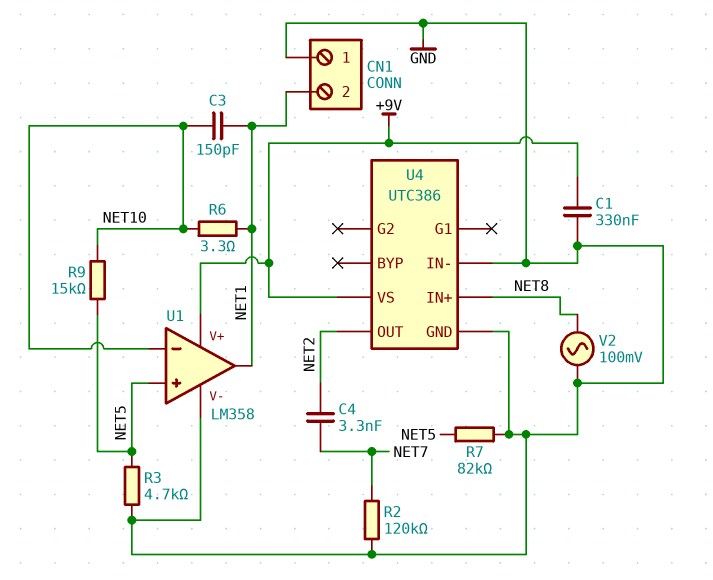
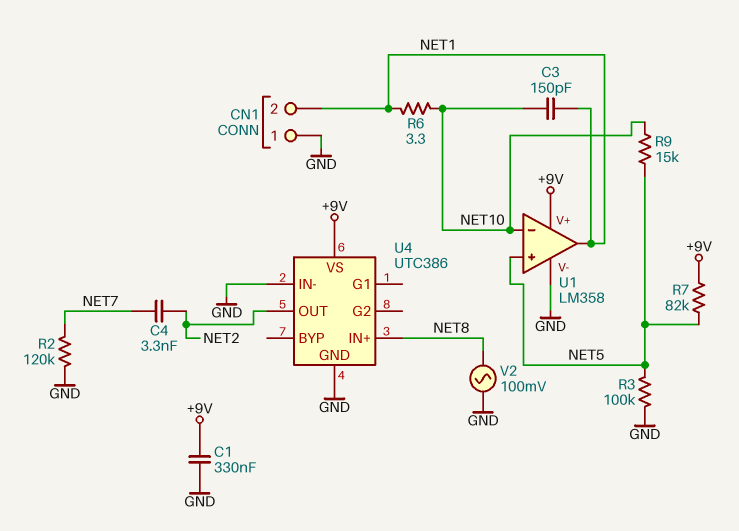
R3: 4.7k (GND, NET5) -> 100k (GND, NET5)
R7: 82k (GND, NET5) -> 82k (+9V, NET5)

